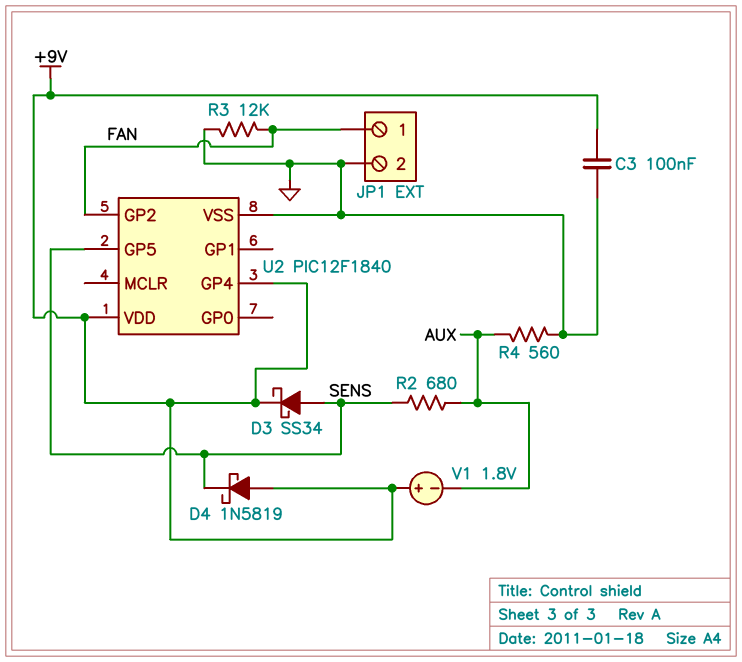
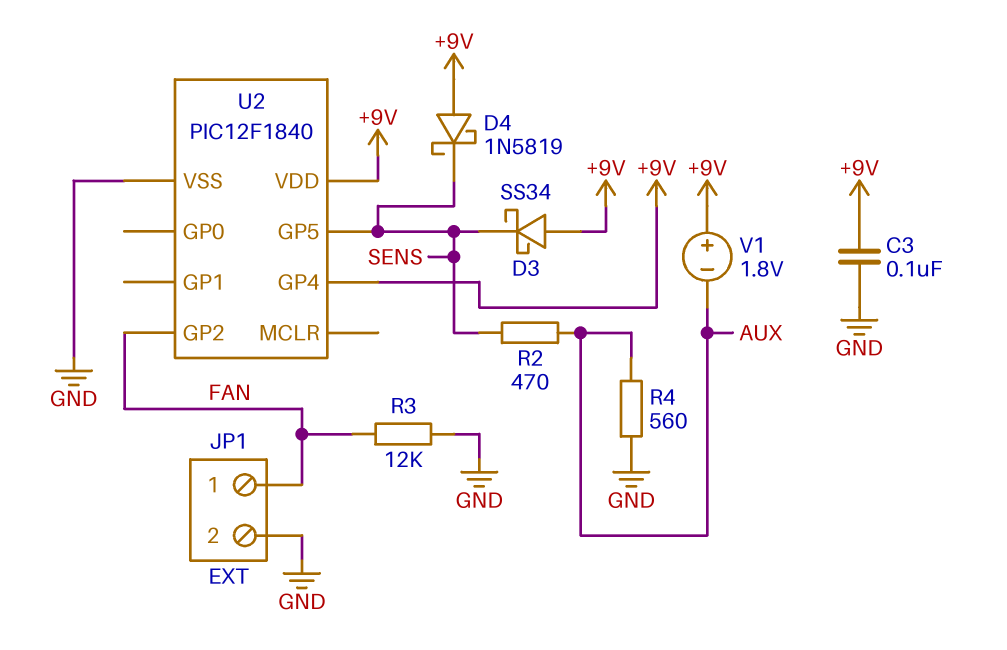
D3: schottky SS34 (A SENS, K +9V) -> schottky SS34 (A +9V, K SENS)
R2: 680 (AUX, SENS) -> 470 (AUX, SENS)

